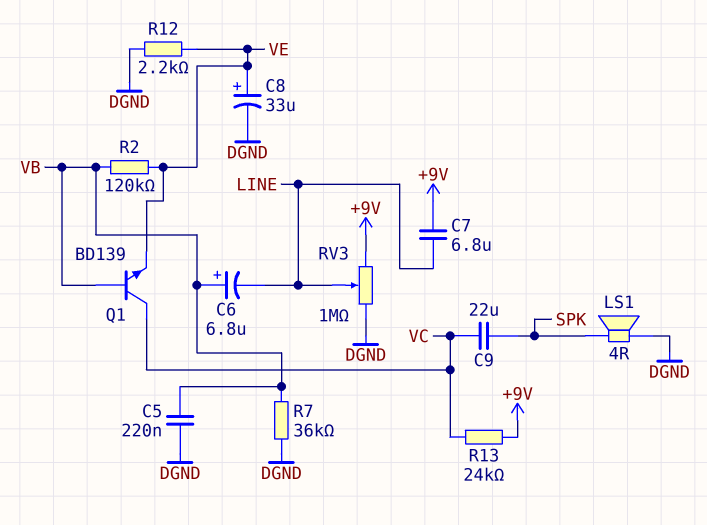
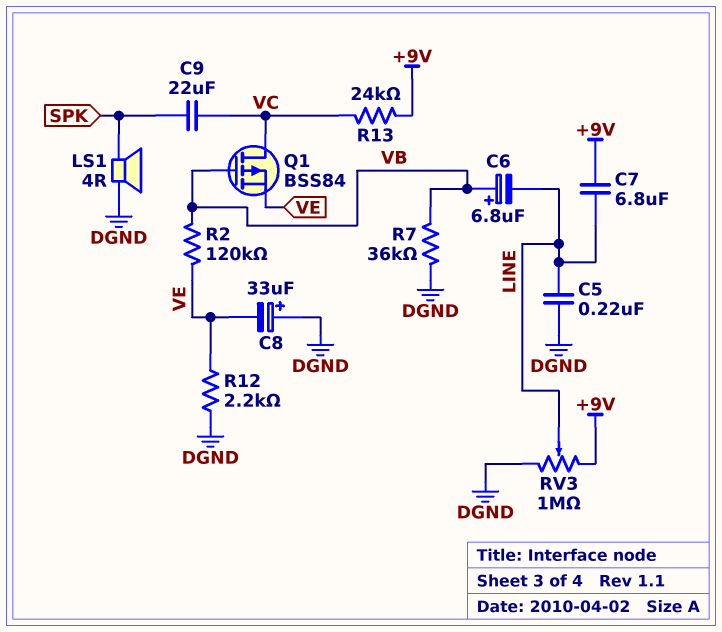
C5: 220nF (DGND, VB) -> 220nF (DGND, LINE)
C8: 33uF (plus VE, minus DGND) -> 33uF (plus DGND, minus VE)
Q1: NPN BD139 (B VB, C VC, E VE) -> PMOS BSS84 (G VB, D VC, S VE)

